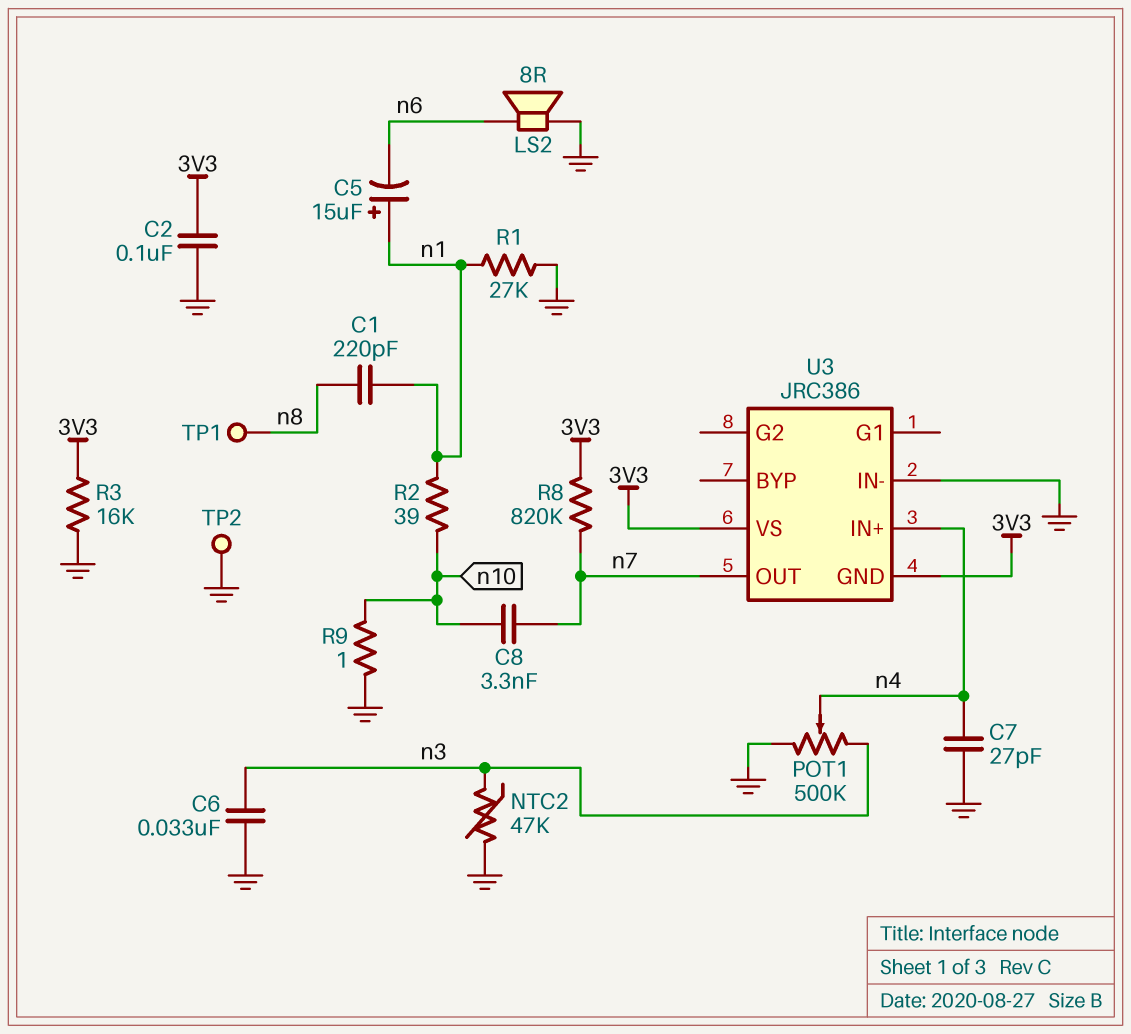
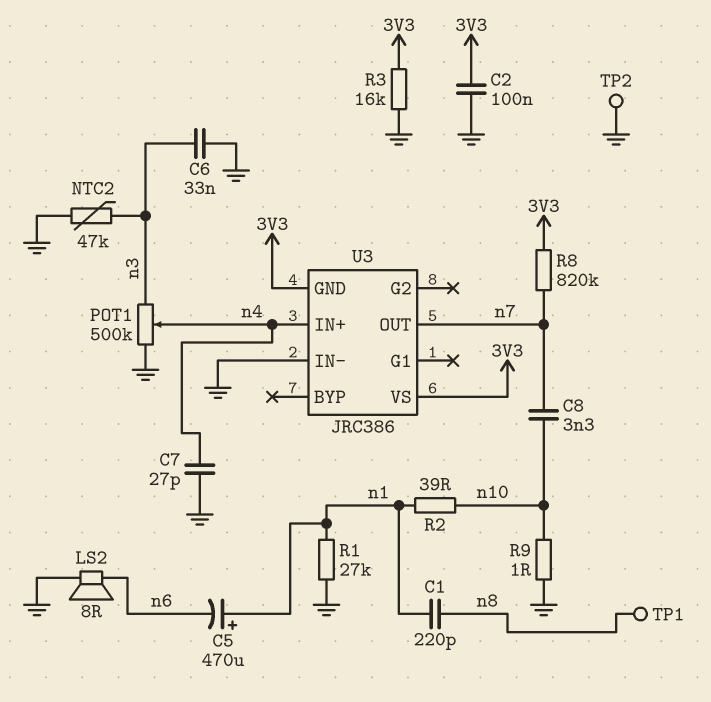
C5: 15uF (plus n1, minus n6) -> 470uF (plus n1, minus n6)

